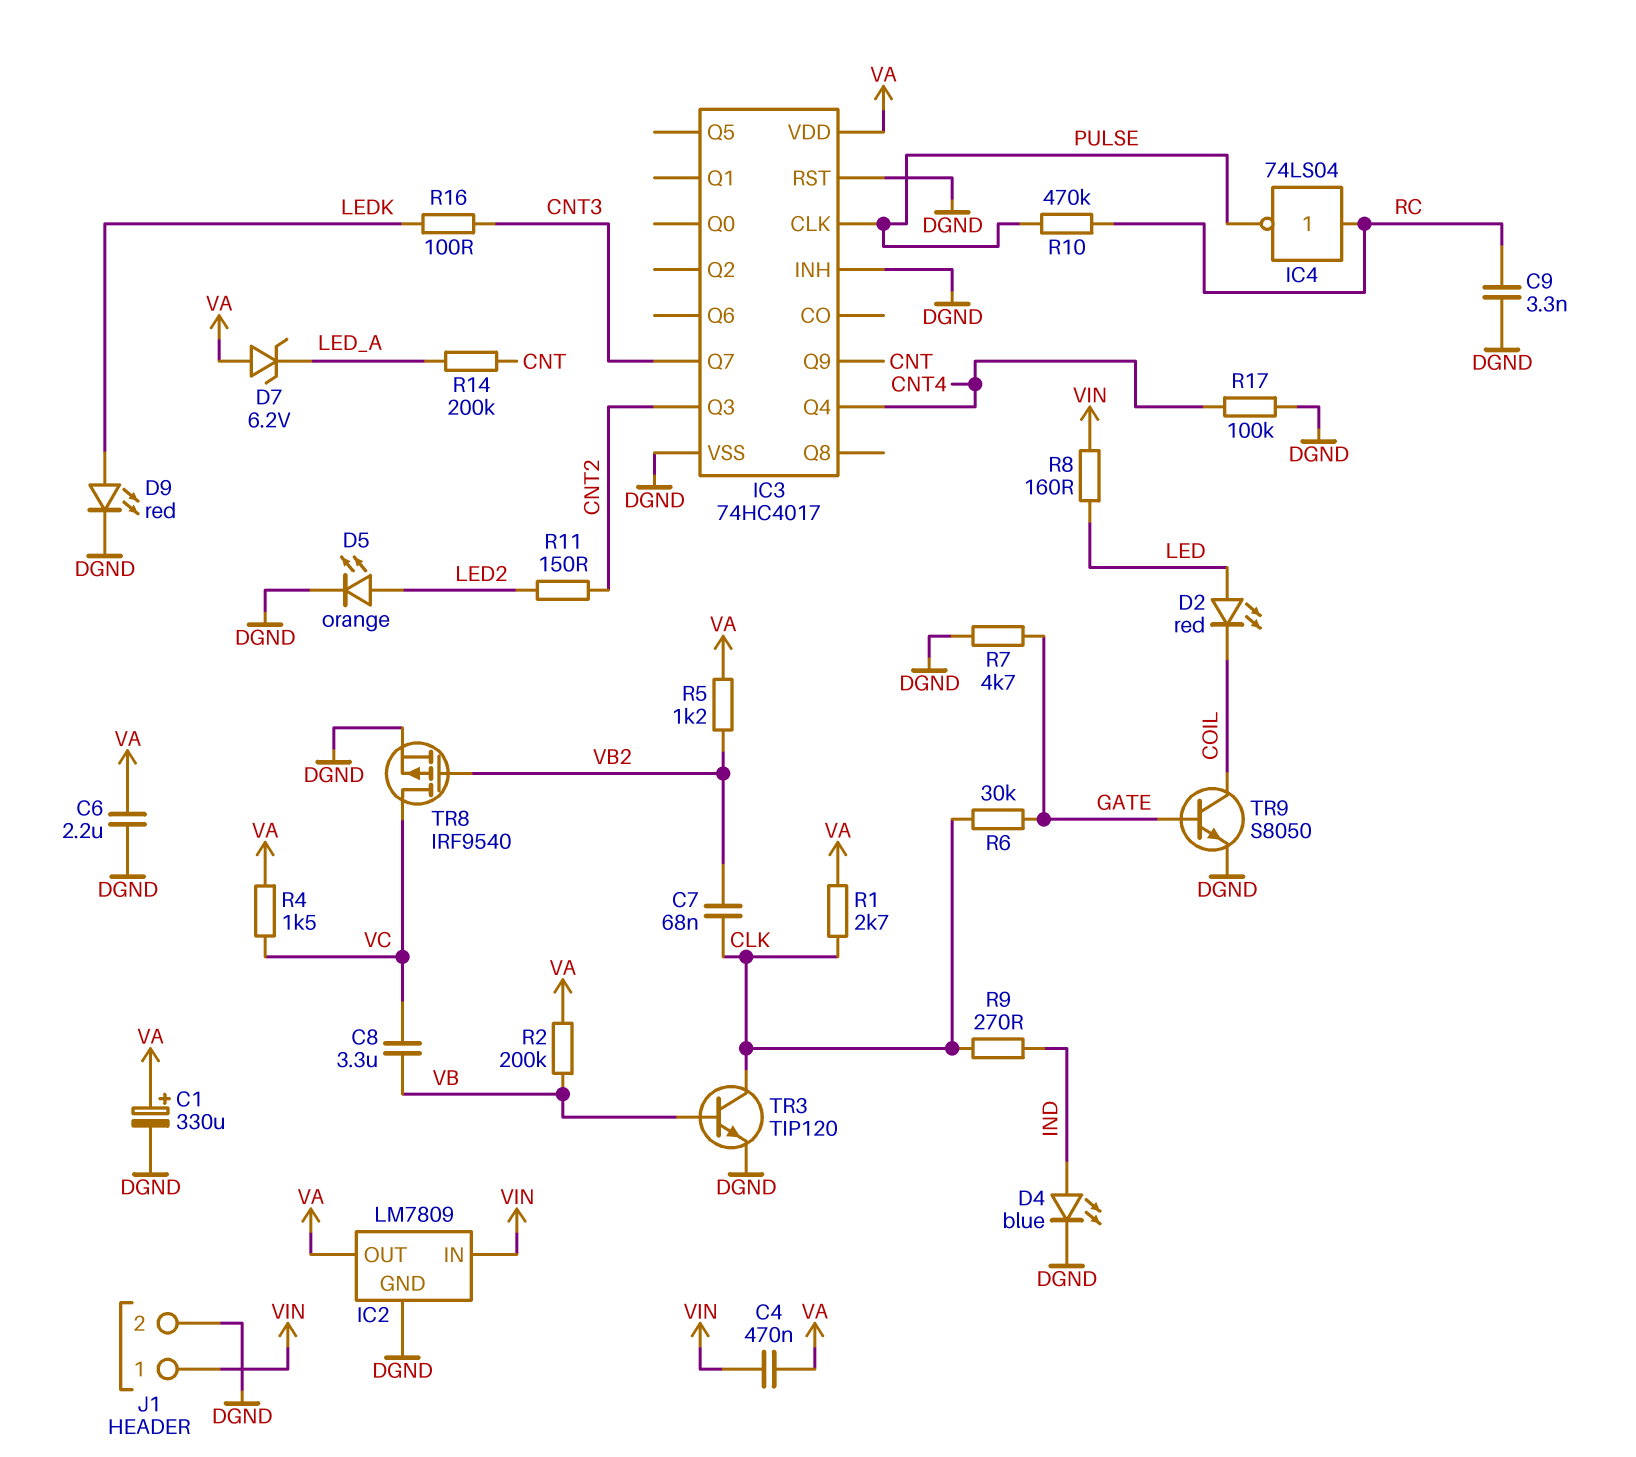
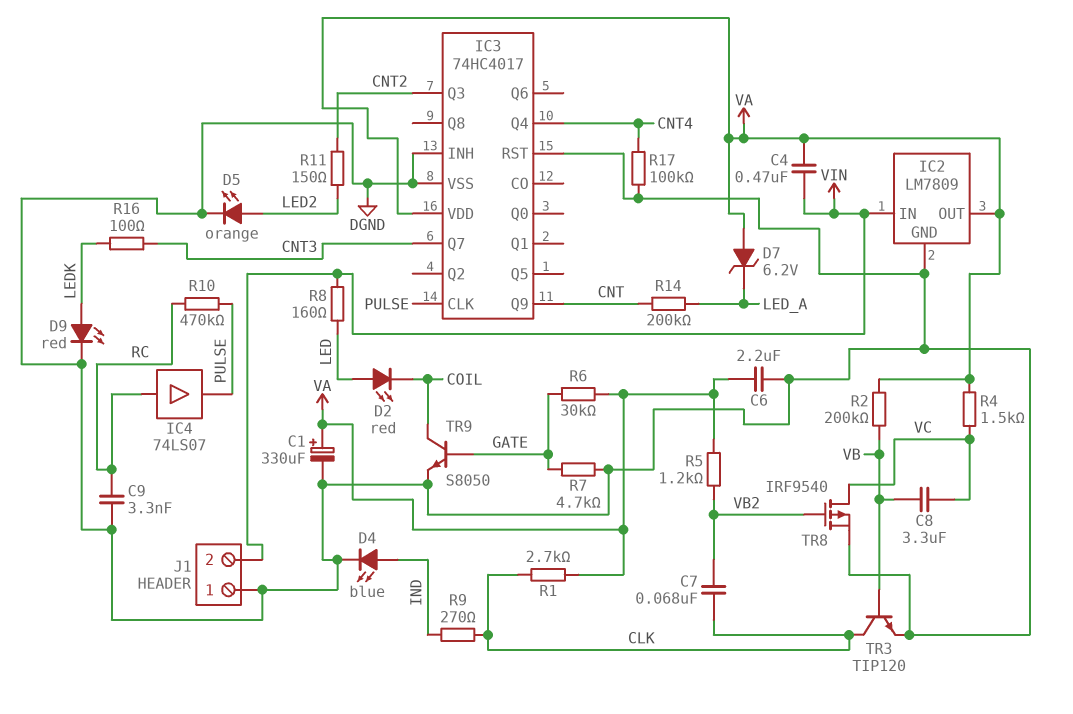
IC4: NOT 74LS04 (in RC, out PULSE) -> buffer 74LS07 (in RC, out PULSE)
J1 pin 1: VIN -> DGND
J1 pin 2: DGND -> VIN
R6: 30k (CLK, GATE) -> 30k (GATE, VA)

